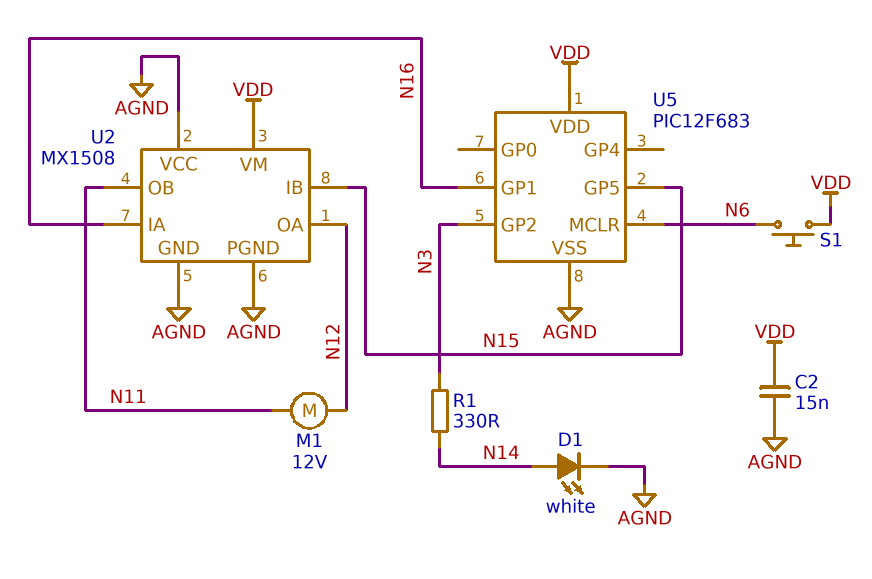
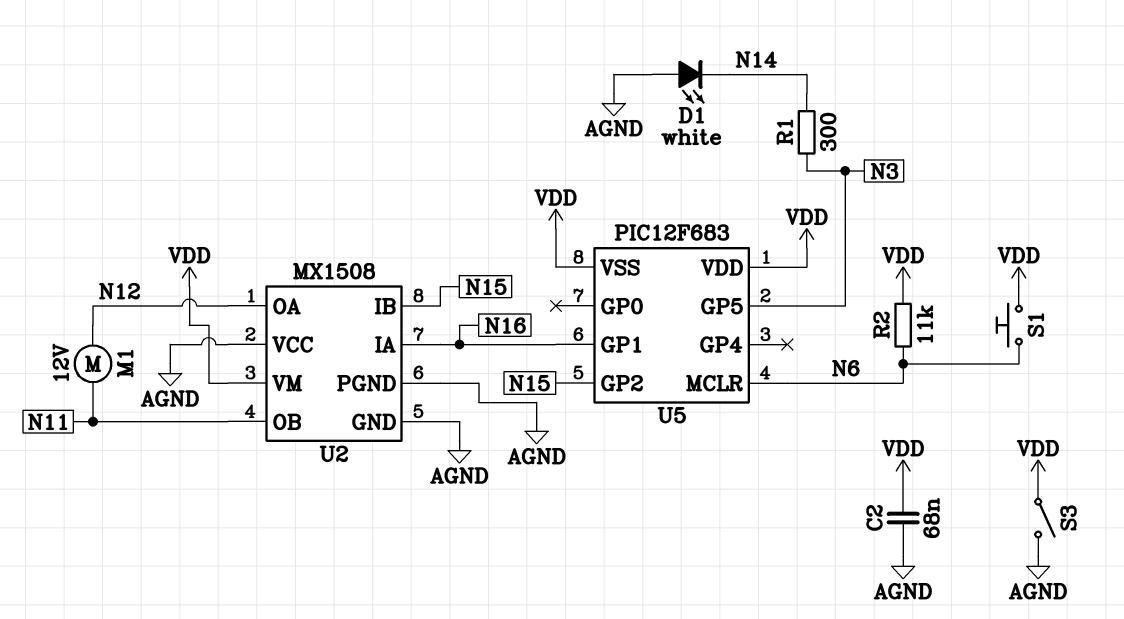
C2: 15nF (AGND, VDD) -> 68nF (AGND, VDD)
D1: LED white (A N14, K AGND) -> LED white (A AGND, K N14)
R1: 330 (N3, N14) -> 300 (N3, N14)
R2: none -> 11k (N6, VDD)
S3: none -> switch (AGND, VDD)
U5 pin GP2: N3 -> N15
U5 pin GP5: N15 -> N3
U5 pin VSS: AGND -> VDD

